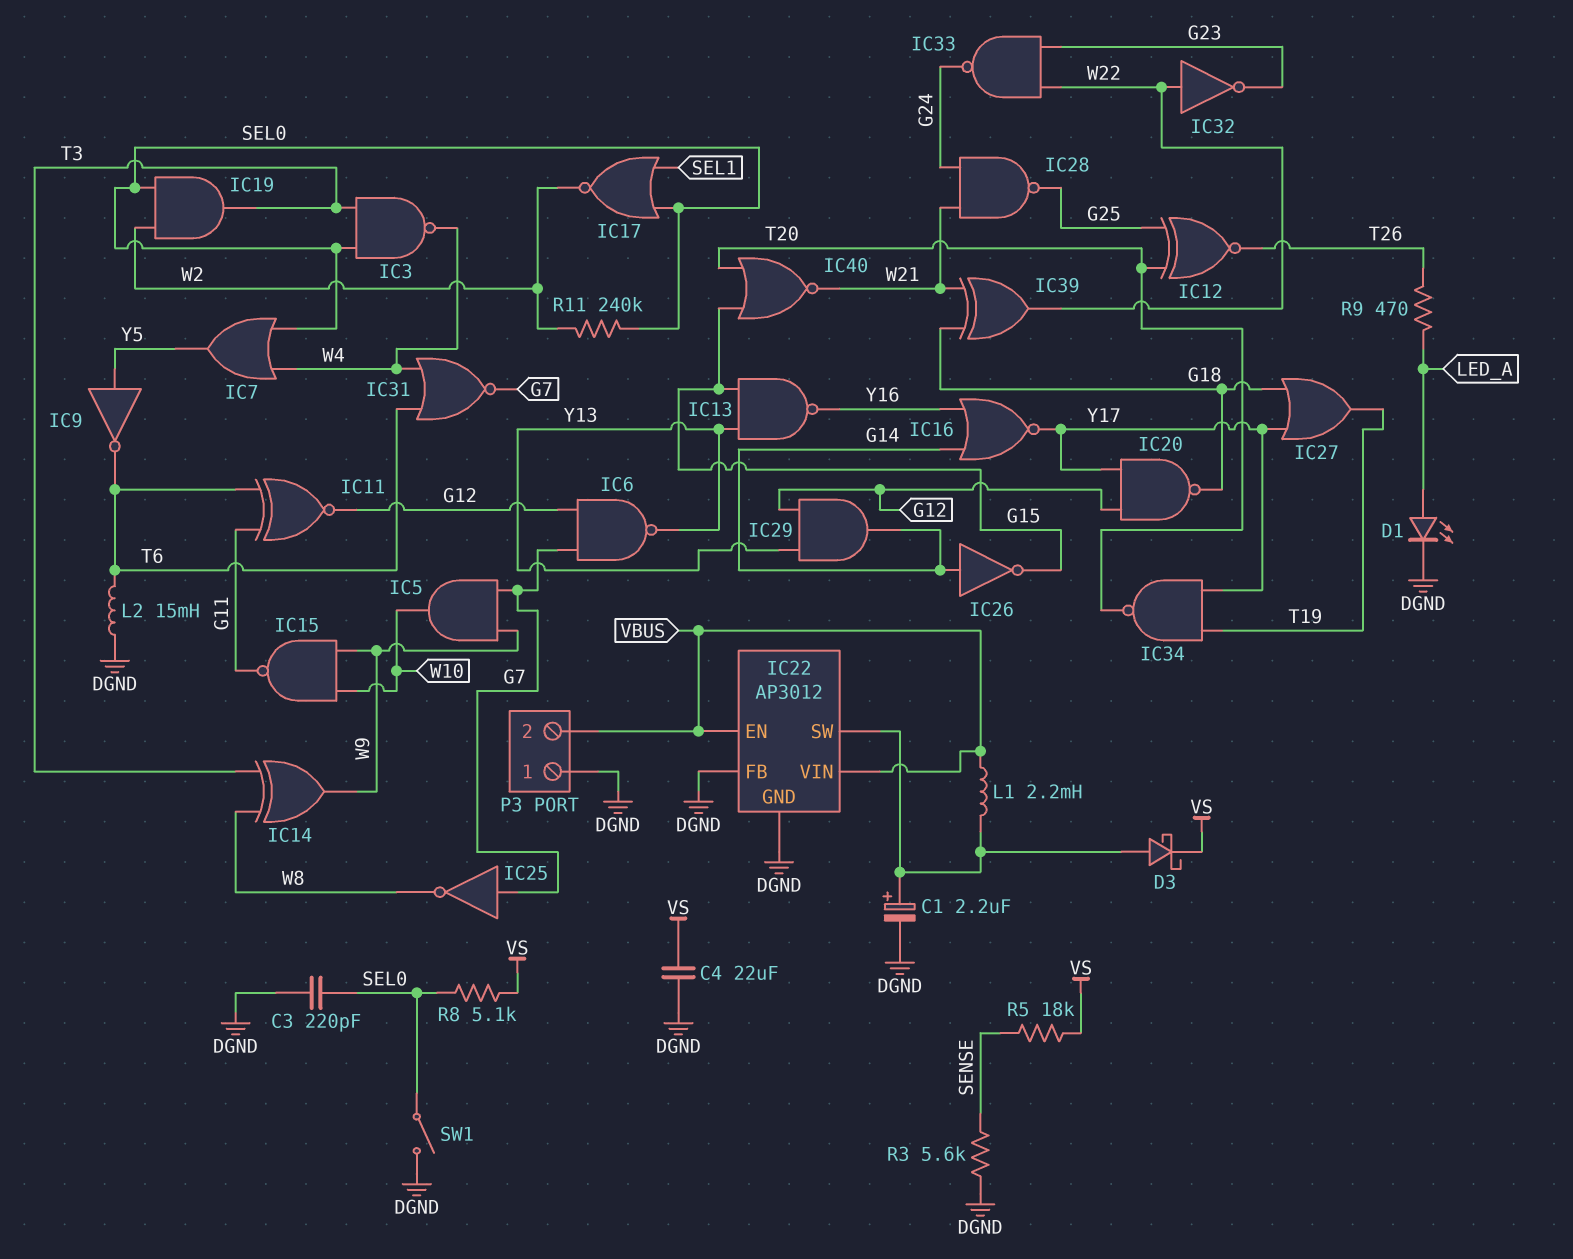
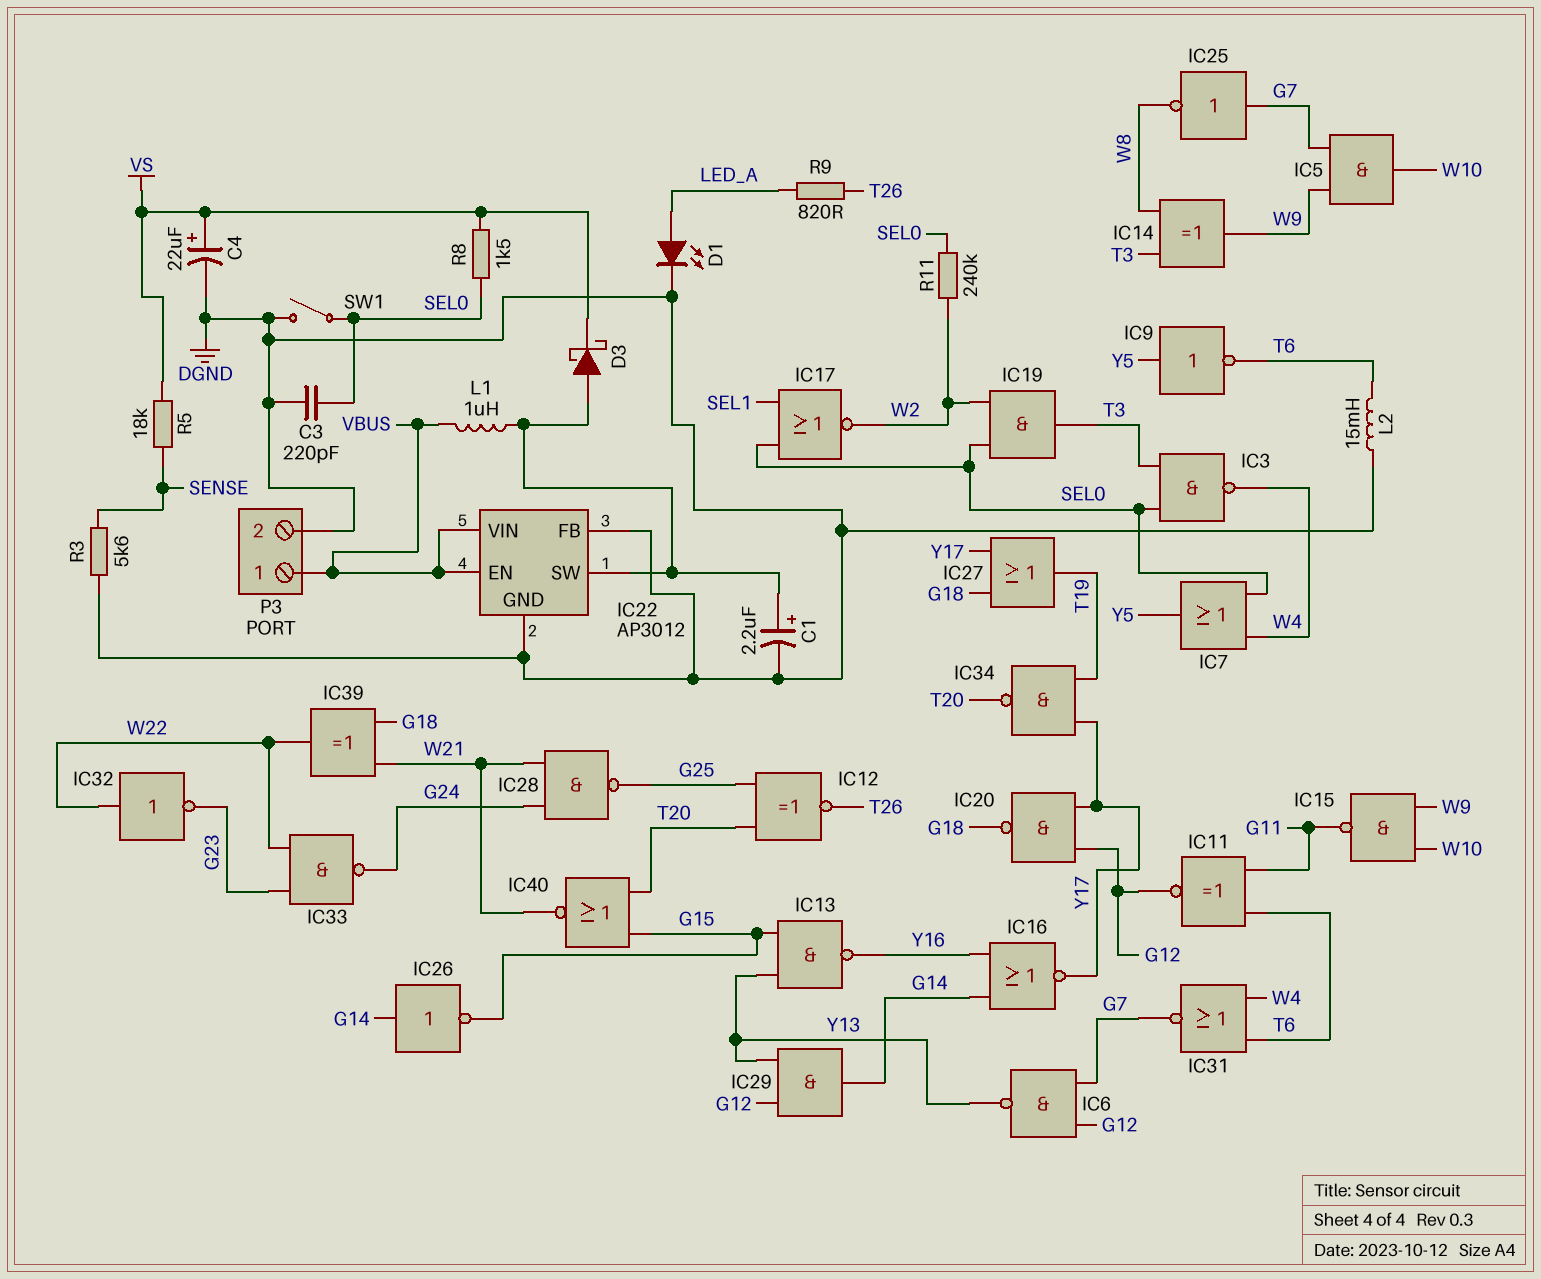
C4: 22uF (DGND, VS) -> 22uF (plus VS, minus DGND)
L1: 2.2mH (IC22/SW, VBUS) -> 1uH (IC22/SW, VBUS)
P3 pin 1: DGND -> VBUS
P3 pin 2: VBUS -> DGND
R8: 5.1k (SEL0, VS) -> 1.5k (SEL0, VS)
R9: 470 (LED_A, T26) -> 820 (LED_A, T26)

